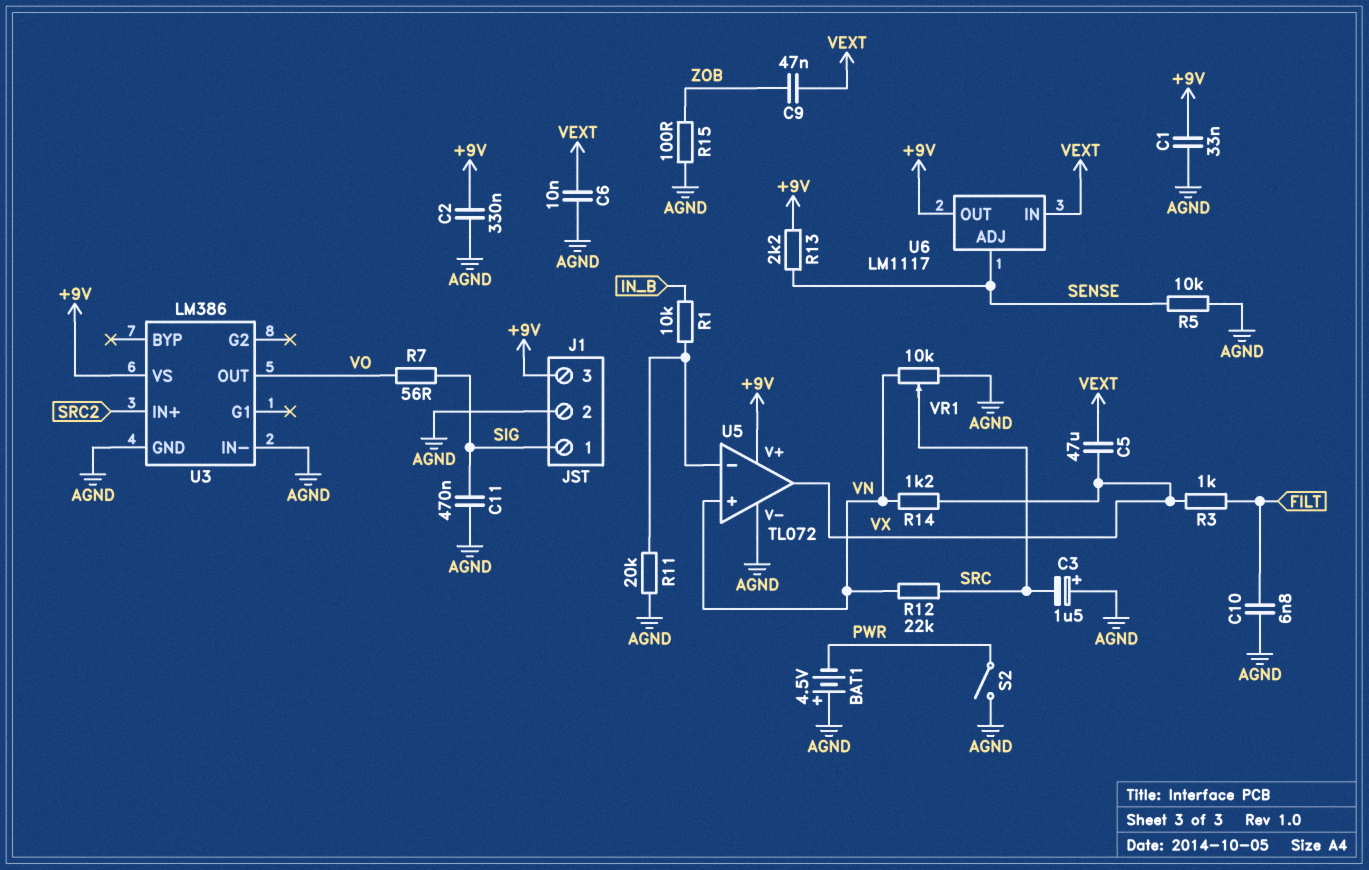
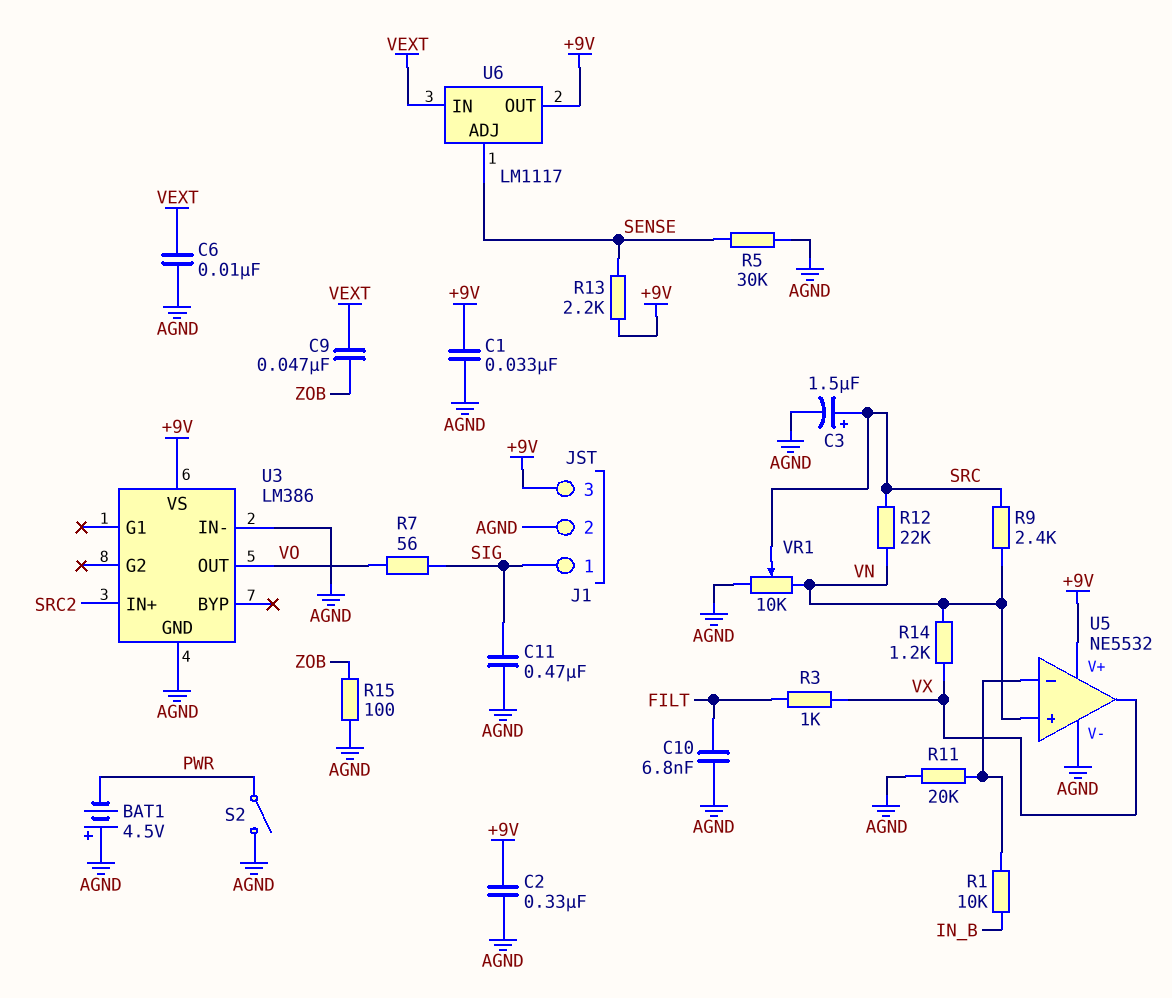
C3: 1.5uF (plus AGND, minus SRC) -> 1.5uF (plus SRC, minus AGND)
C5: 47uF (VEXT, VX) -> none
R5: 10k (AGND, SENSE) -> 30k (AGND, SENSE)
R9: none -> 2.4k (SRC, VN)
U5: TL072 -> NE5532

